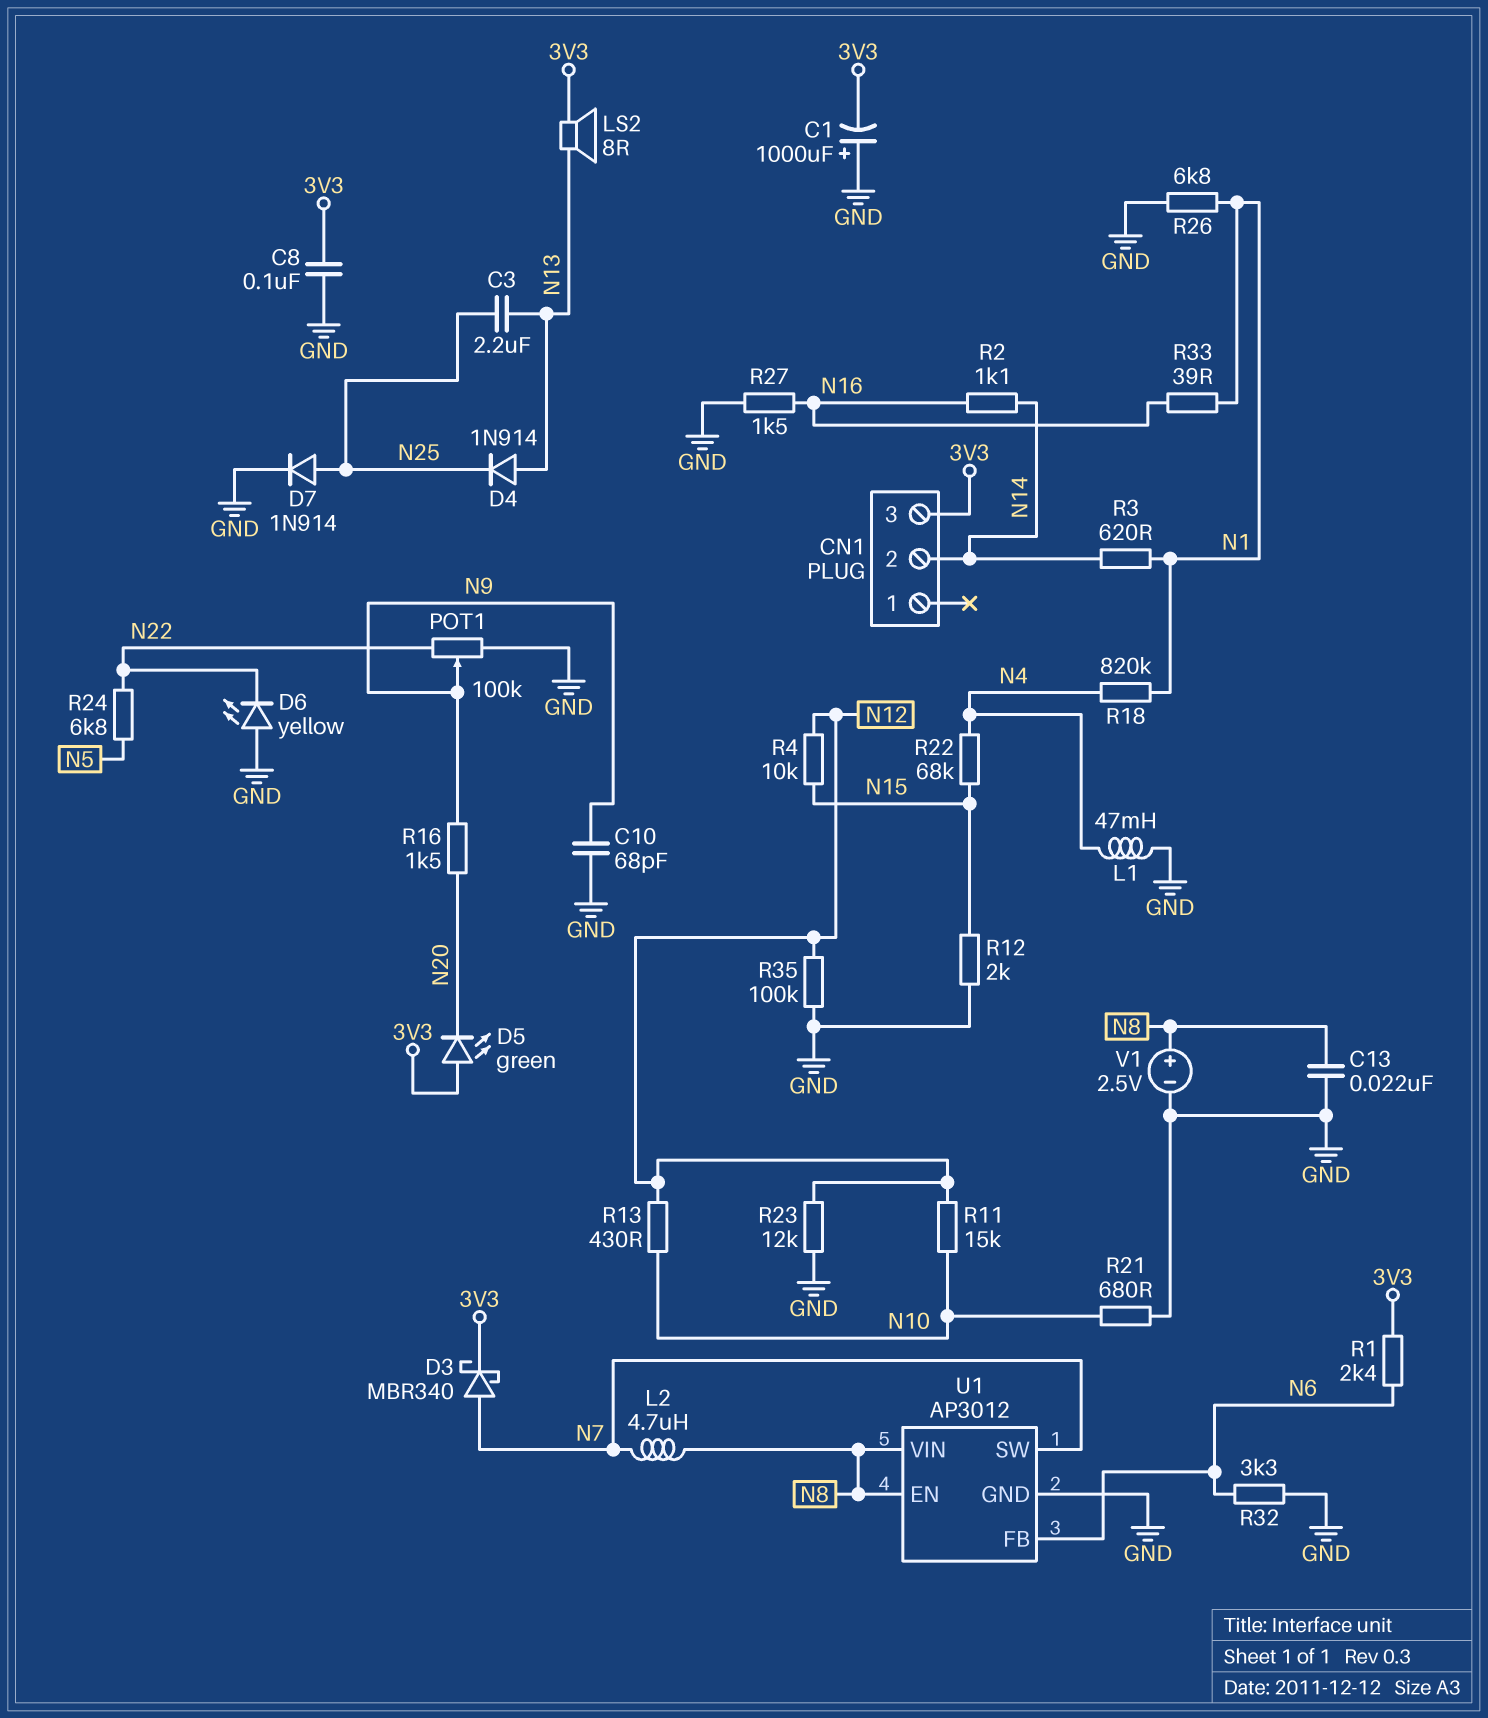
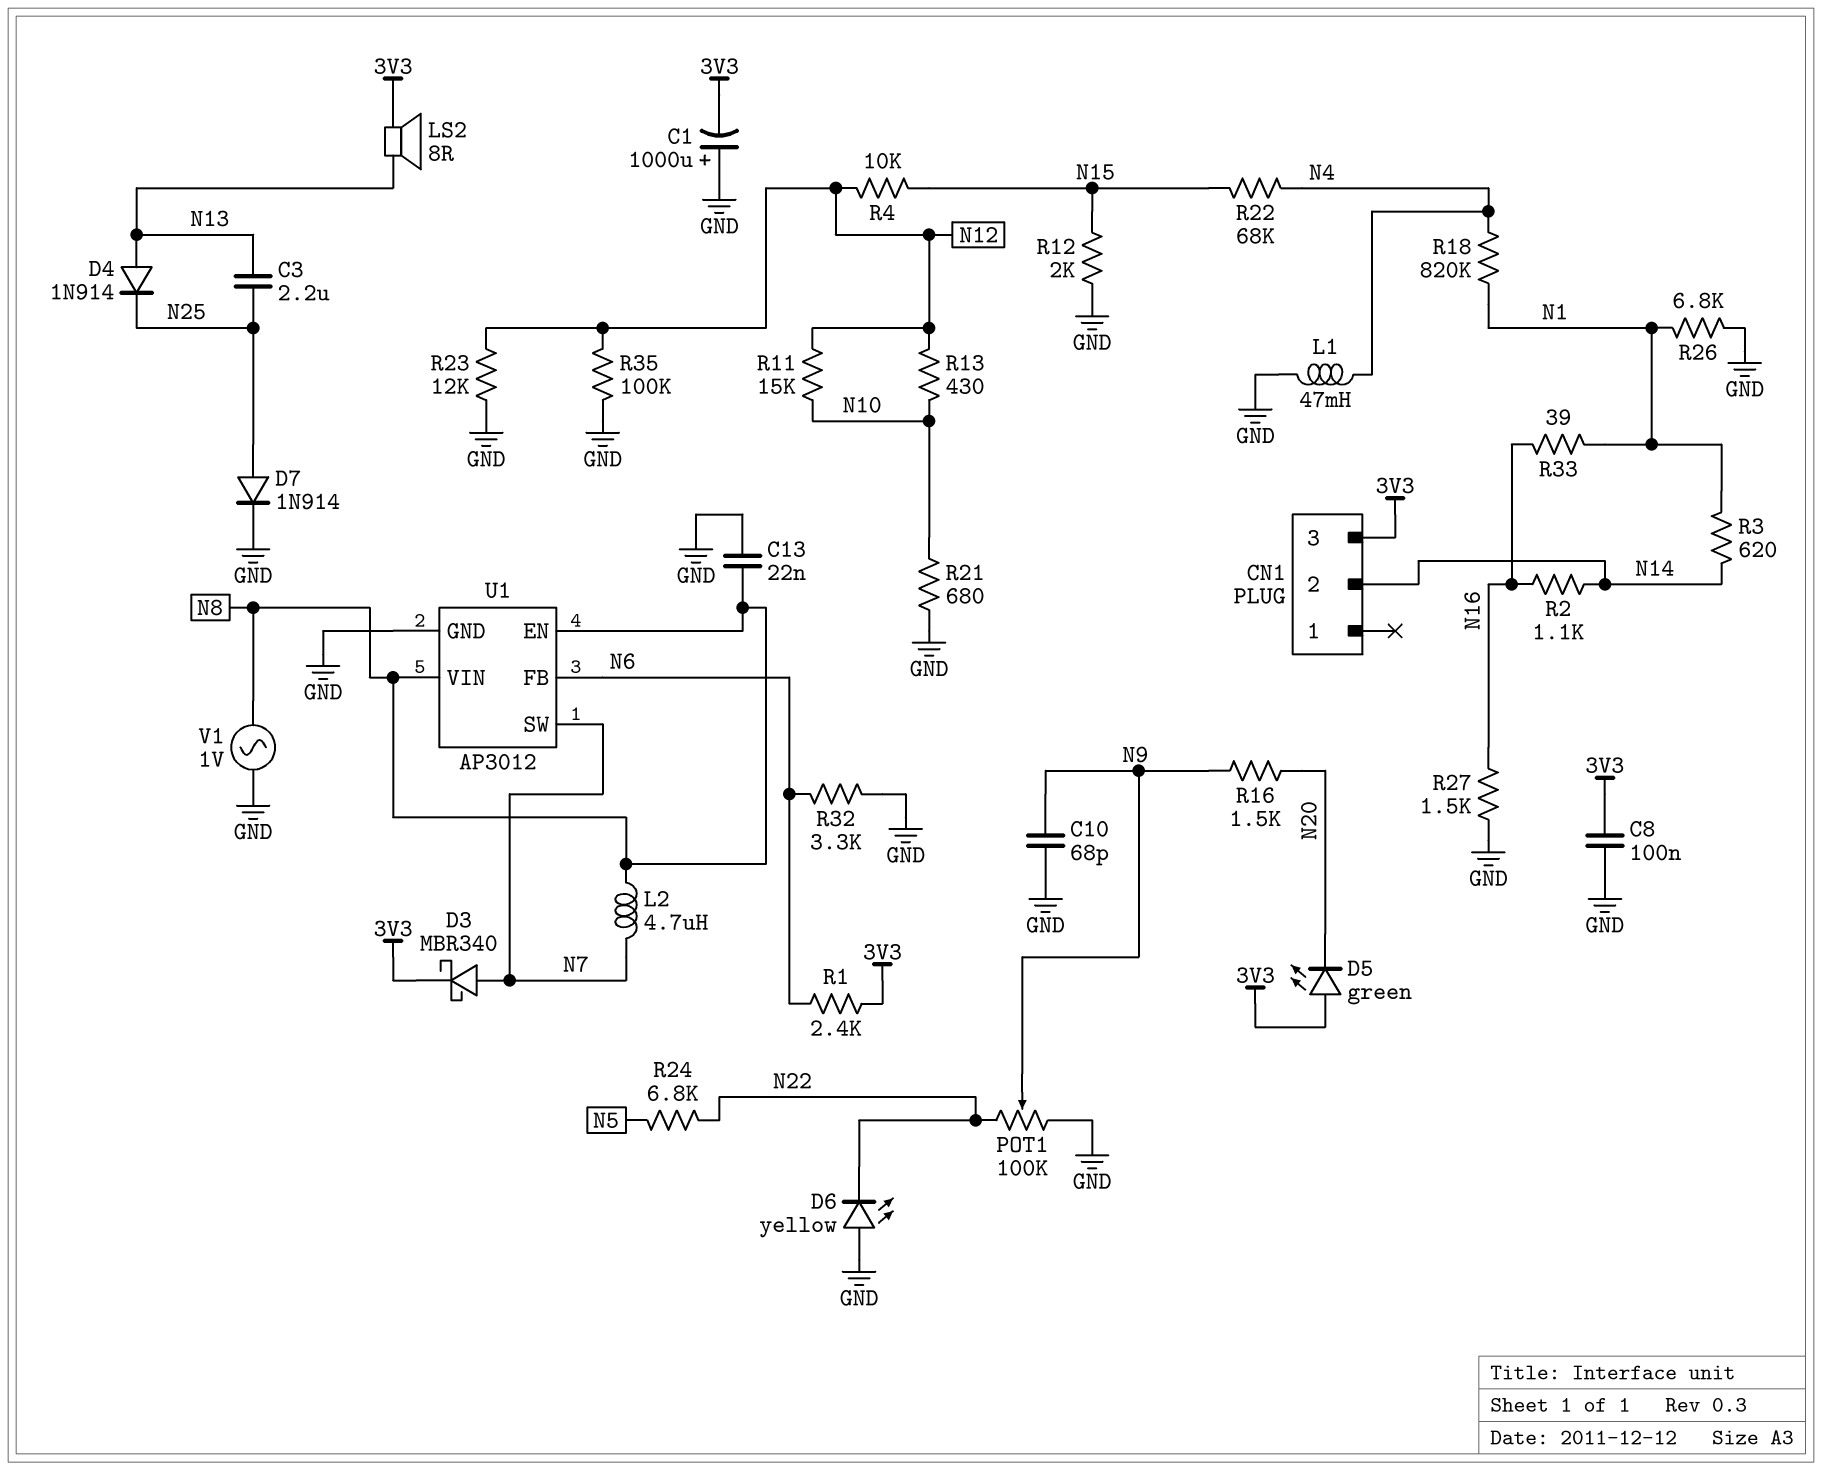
V1: 2.5V (plus N8, minus GND) -> AC 1V (GND, N8)

